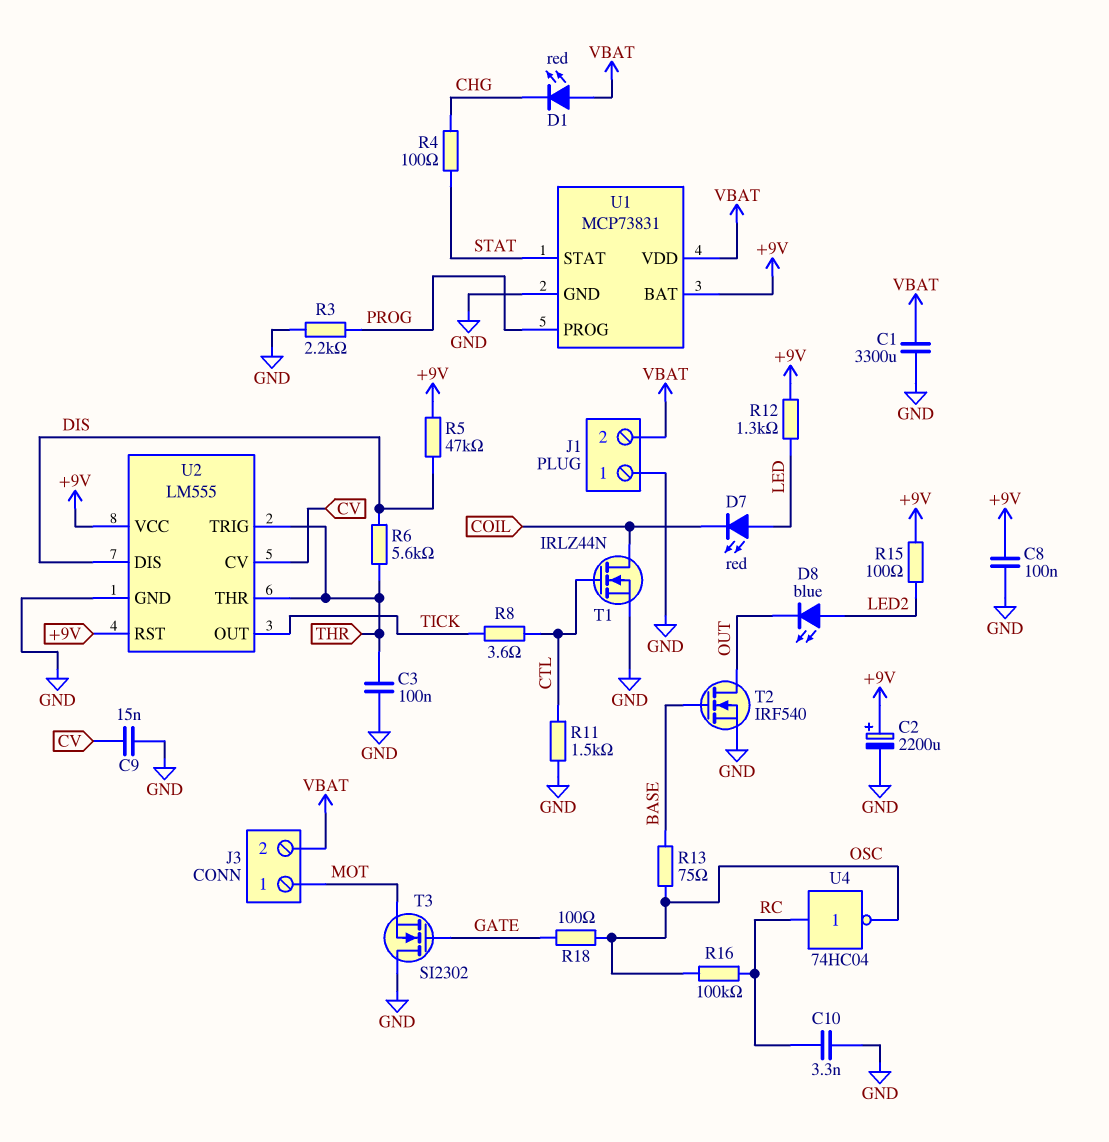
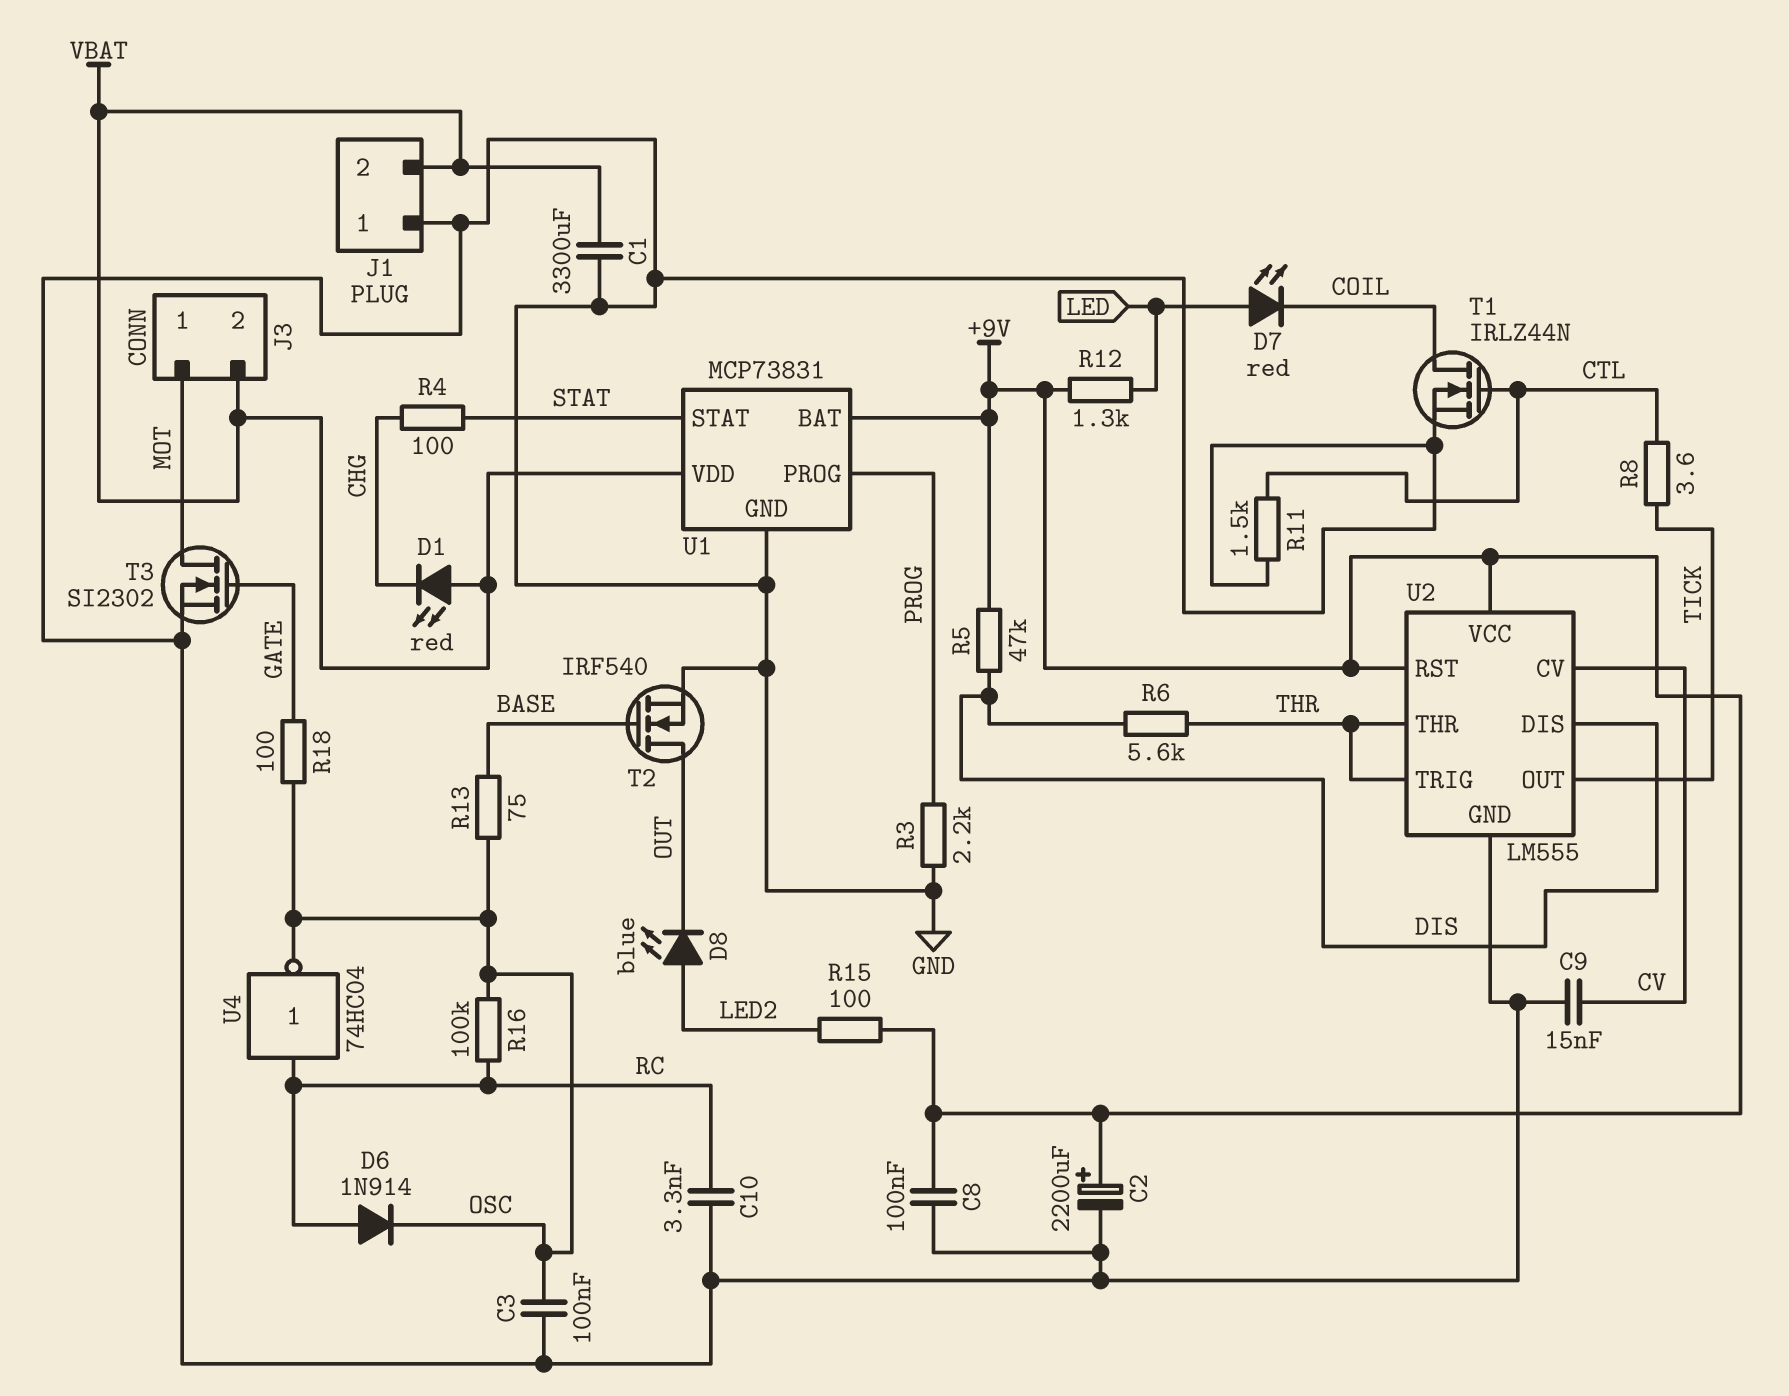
C3: 100nF (GND, THR) -> 100nF (GND, OSC)
D6: none -> diode 1N914 (A RC, K OSC)
T3: NMOS SI2302 (G GATE, D GND, S MOT) -> NMOS SI2302 (G GATE, D MOT, S GND)

